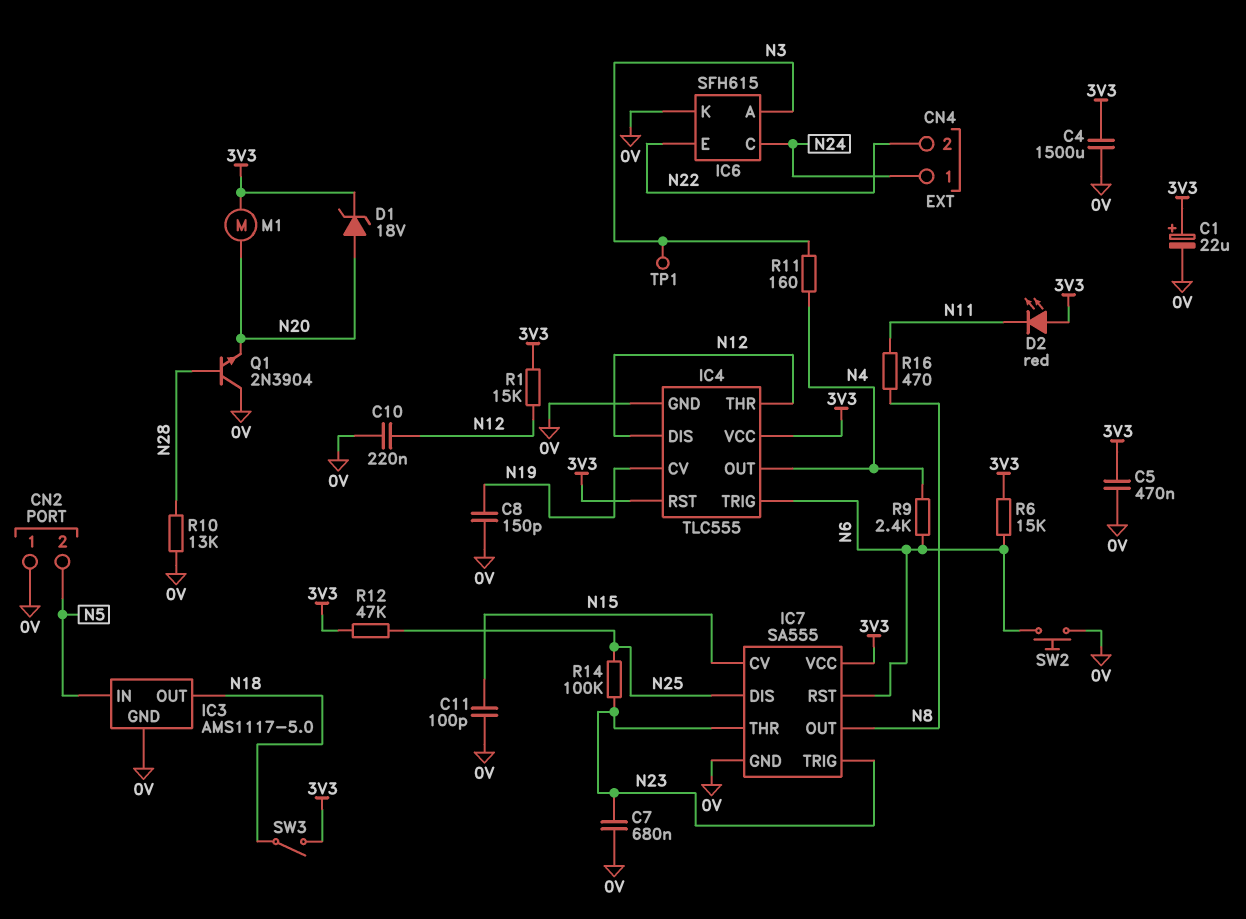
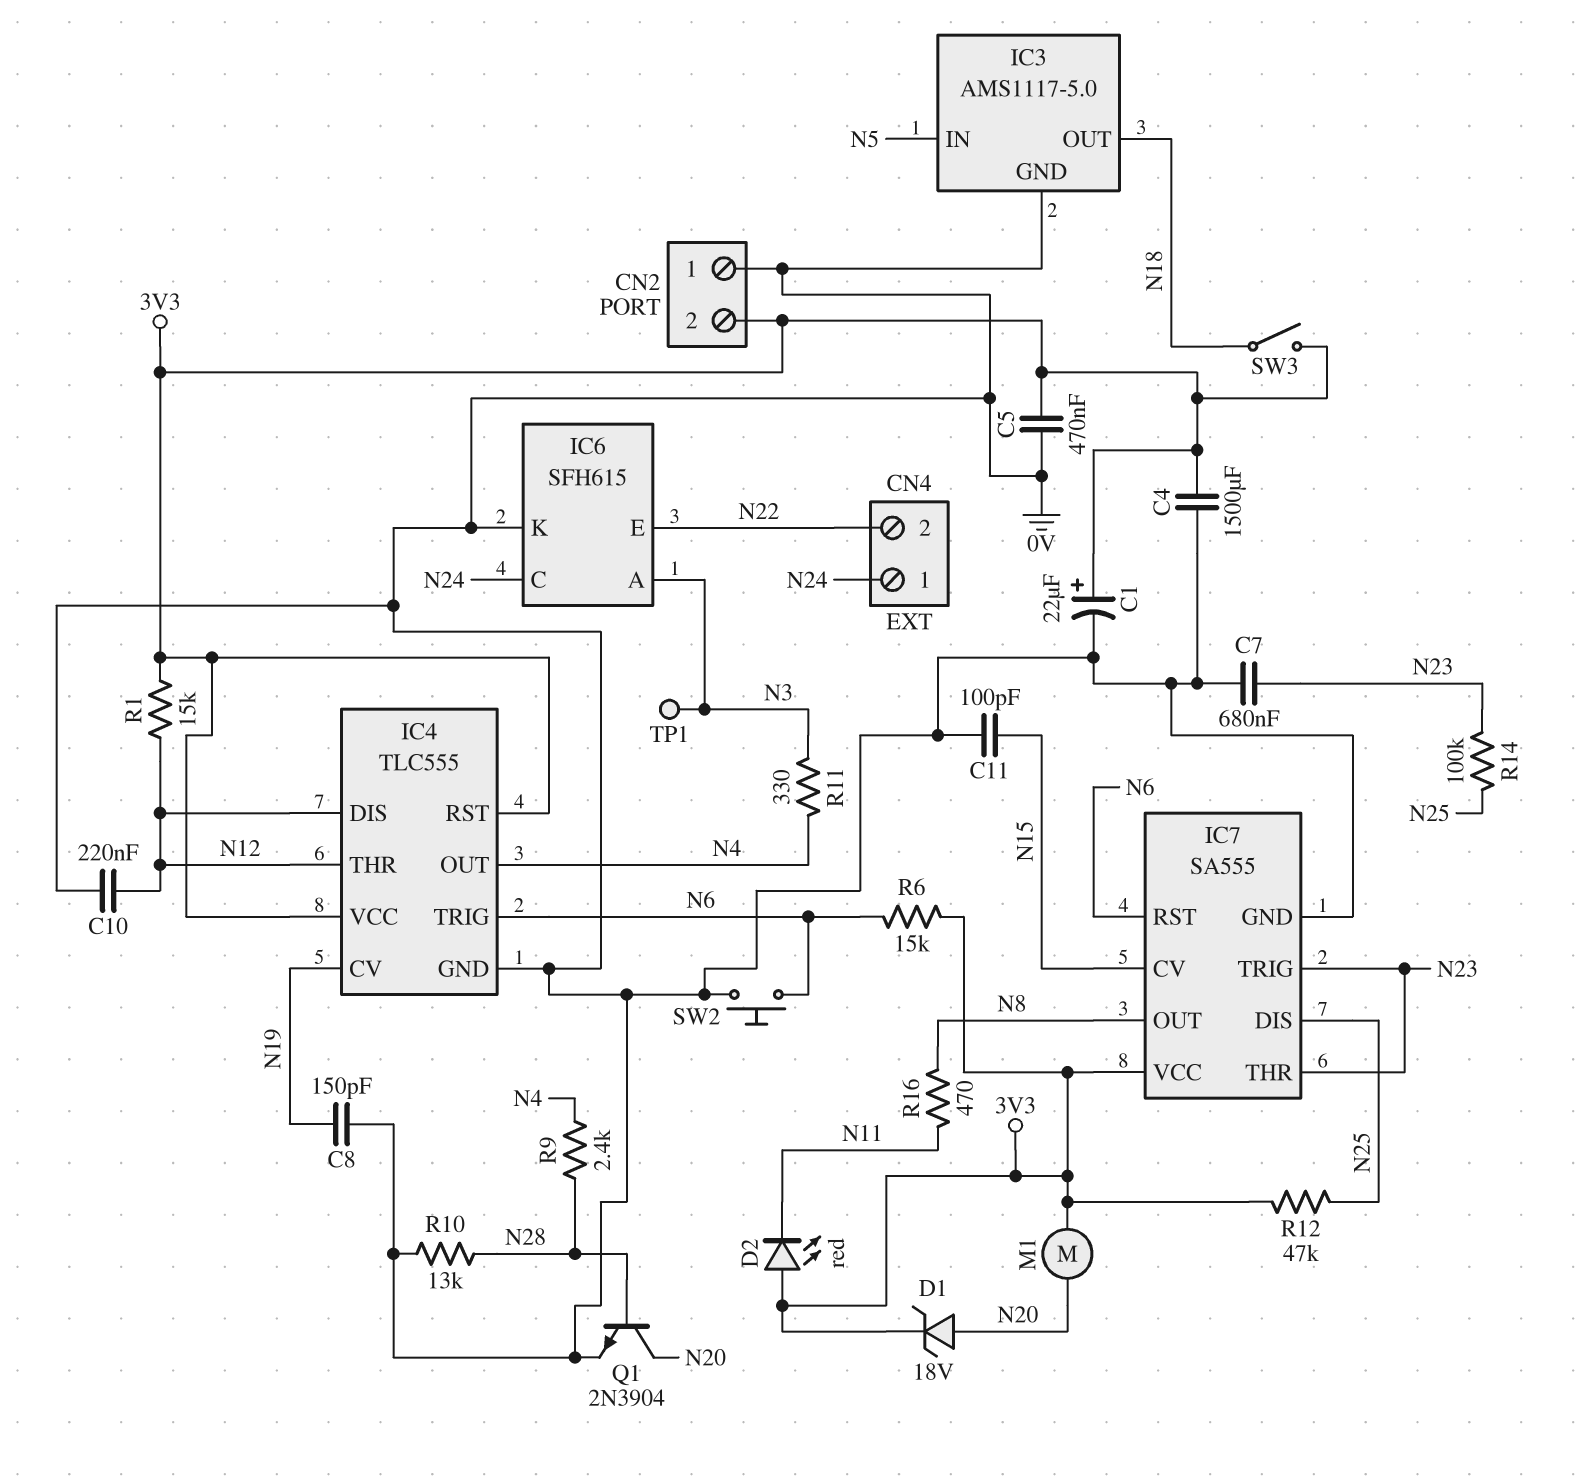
CN2 pin 2: N5 -> 3V3
Q1: NPN 2N3904 (B N28, C 0V, E N20) -> NPN 2N3904 (B N28, C N20, E 0V)
R9: 2.4k (N4, N6) -> 2.4k (N4, N28)
R11: 160 (N3, N4) -> 330 (N3, N4)

